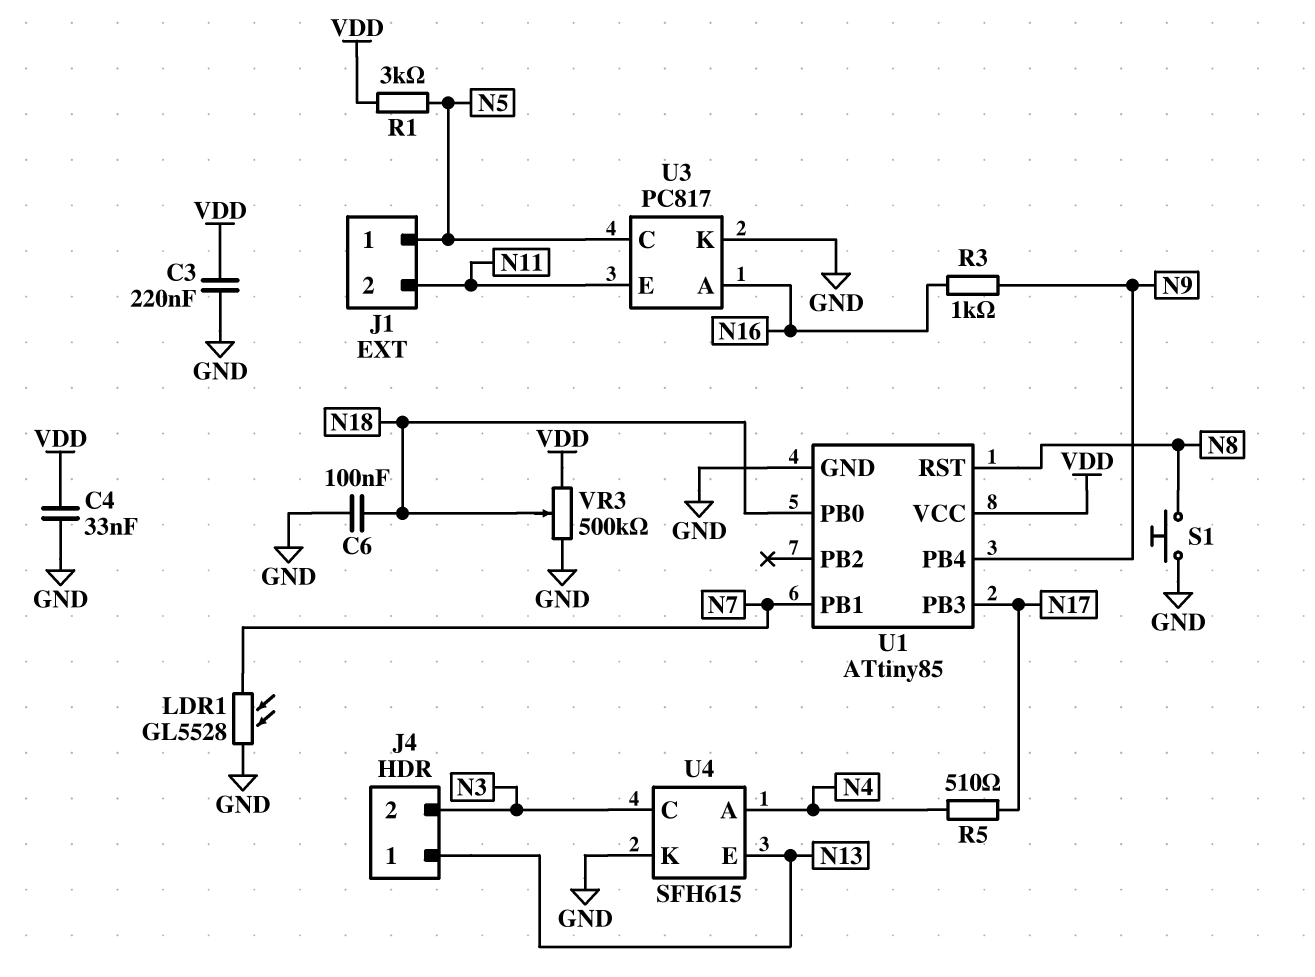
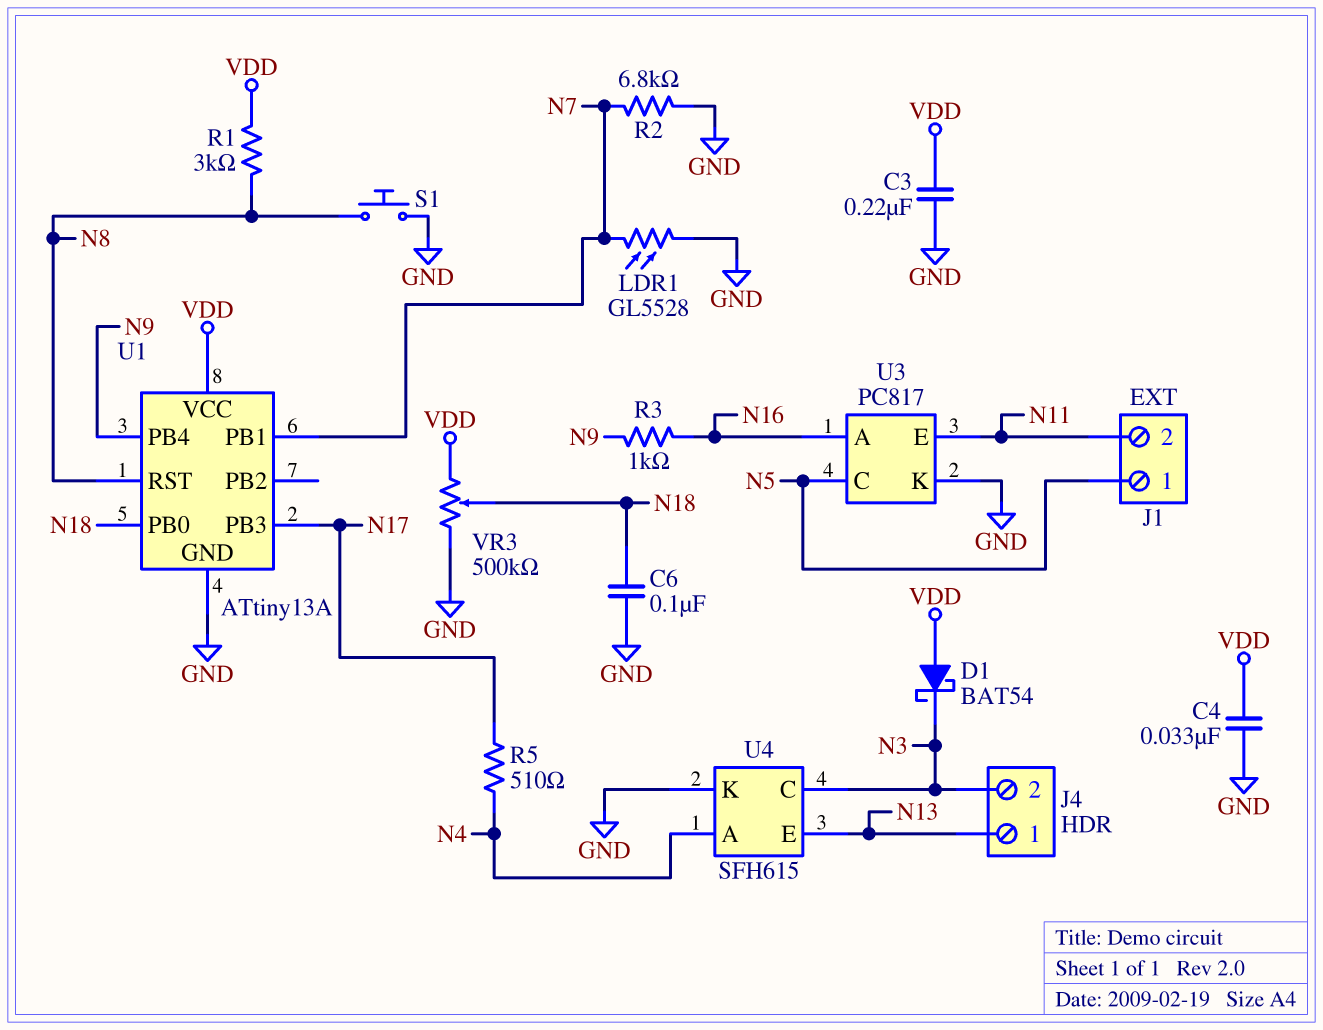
D1: none -> schottky BAT54 (A VDD, K N3)
R1: 3k (N5, VDD) -> 3k (N8, VDD)
R2: none -> 6.8k (GND, N7)
U1: ATtiny85 -> ATtiny13A

